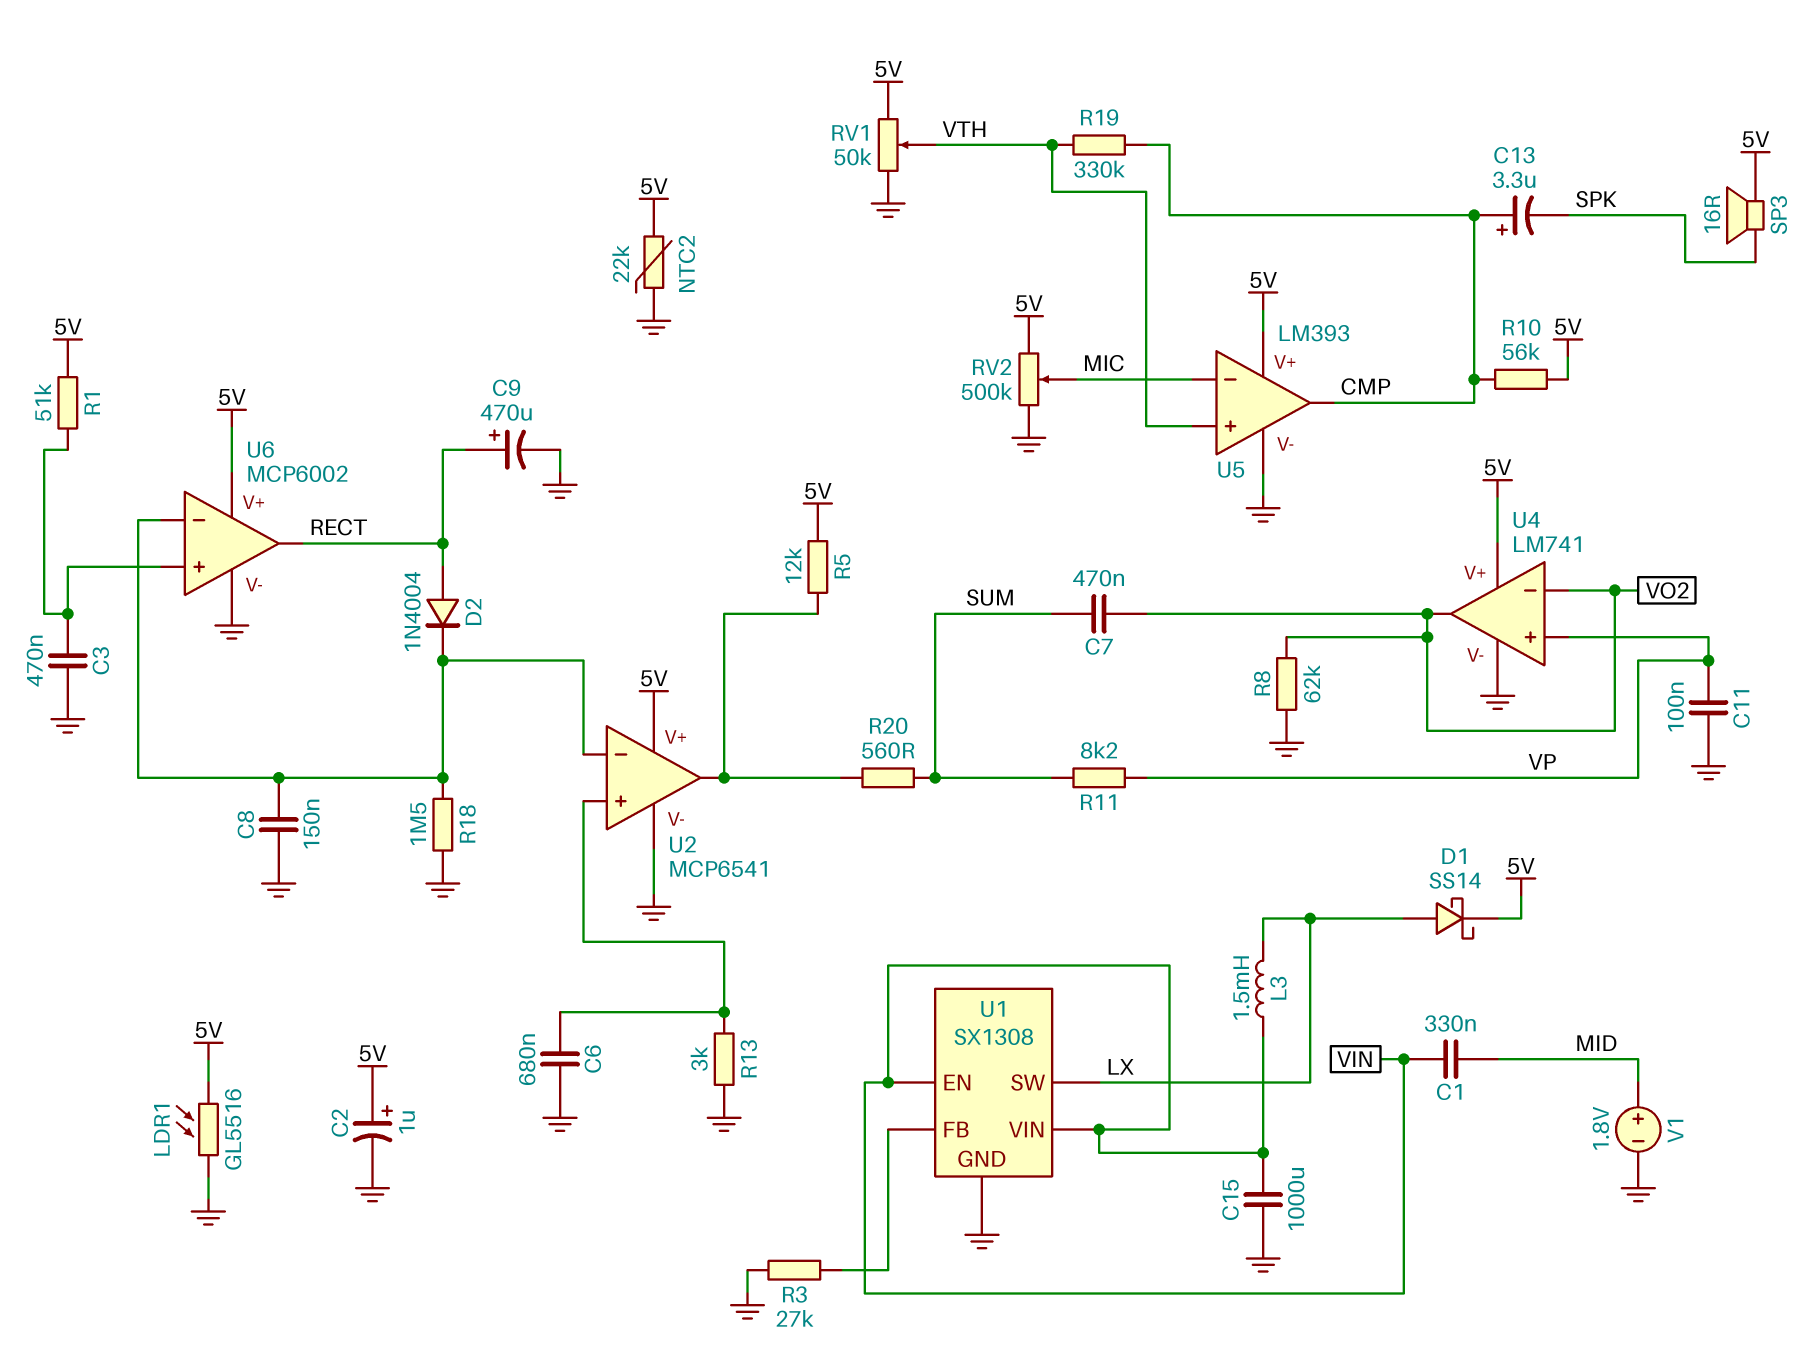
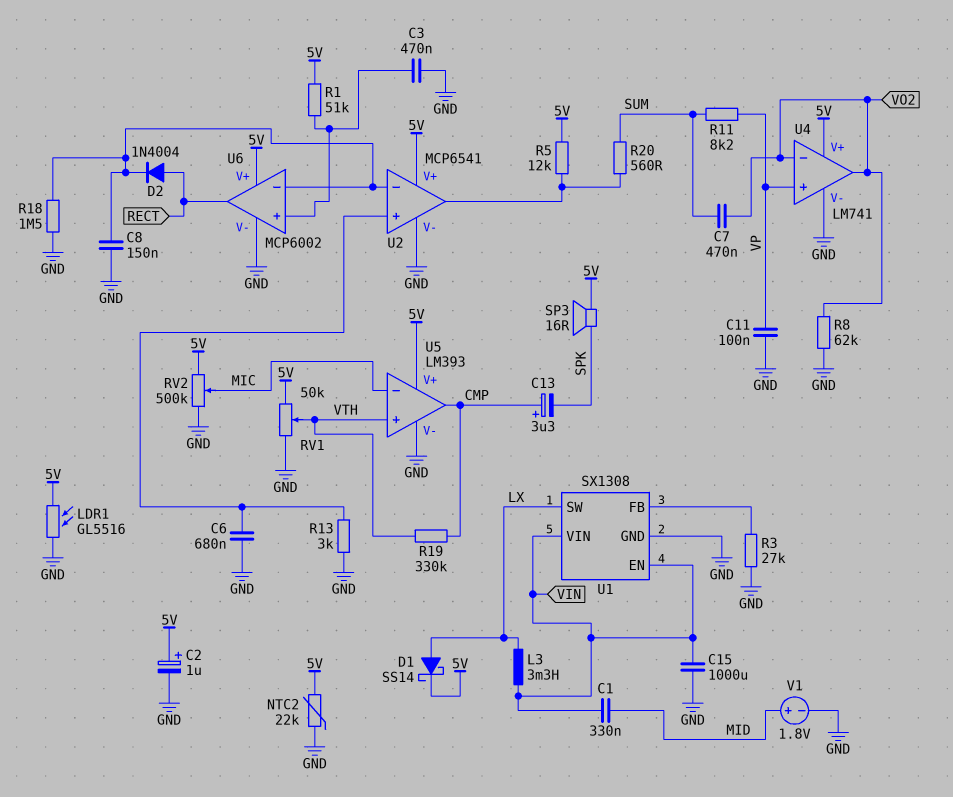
C9: 470uF (plus RECT, minus GND) -> none
L3: 1.5mH (LX, VIN) -> 3.3mH (LX, VIN)
R10: 56k (5V, CMP) -> none

